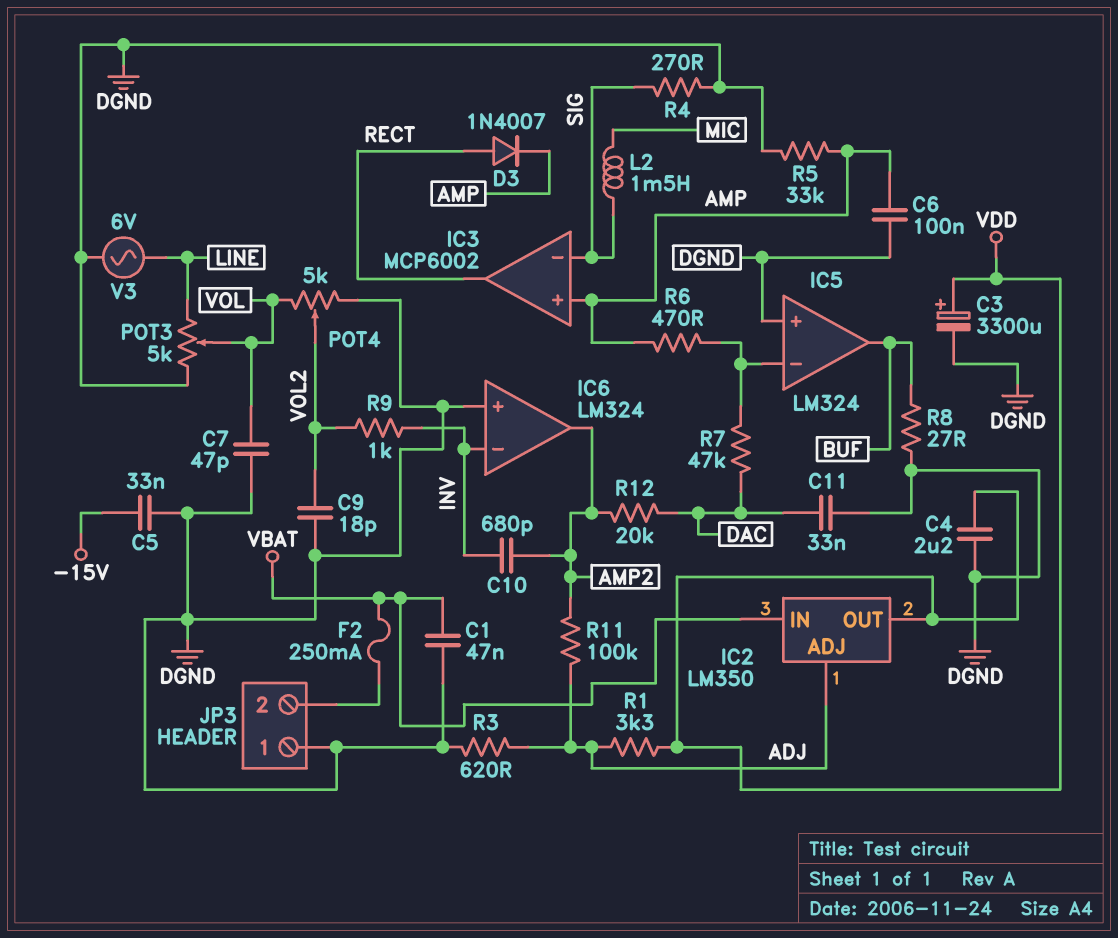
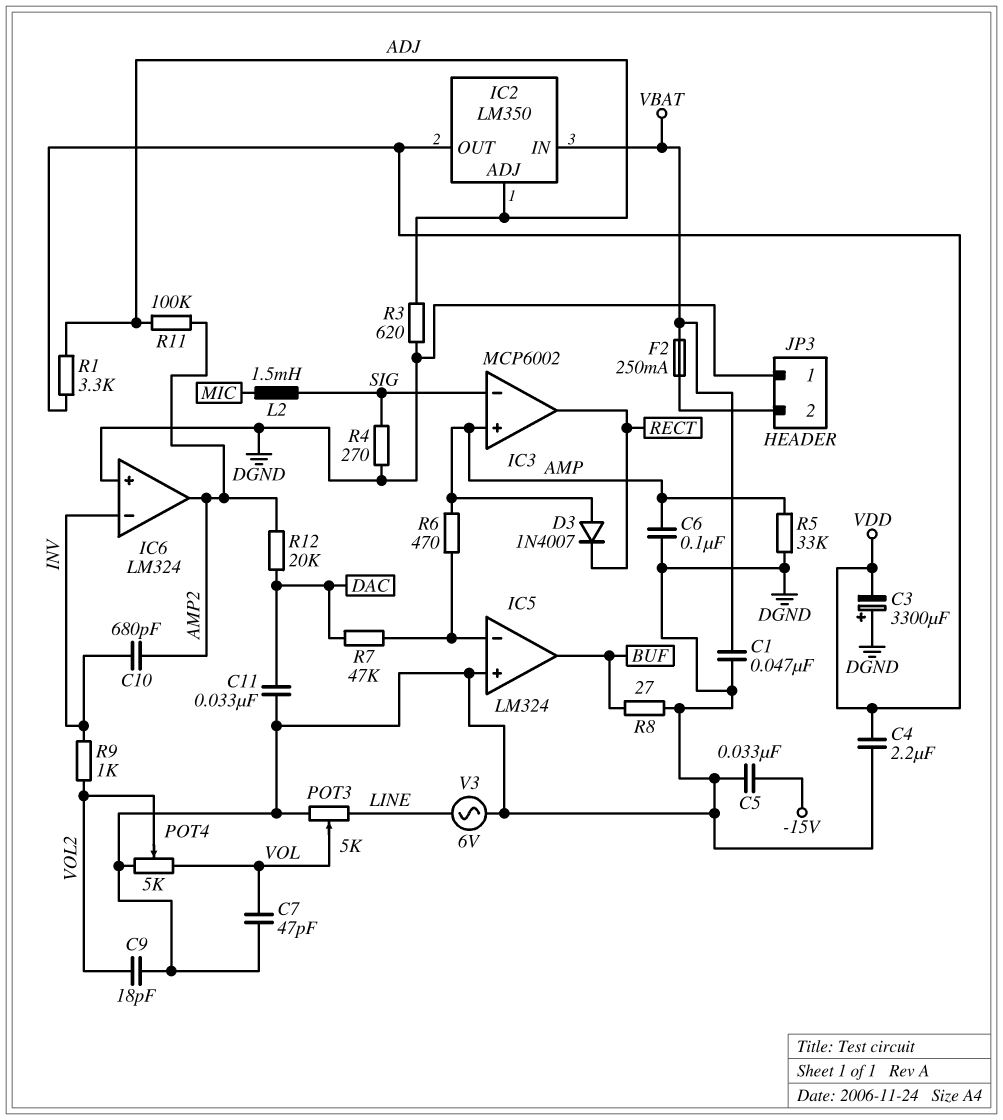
C3: 3300uF (plus VDD, minus DGND) -> 3300uF (plus DGND, minus VDD)
D3: diode 1N4007 (A RECT, K AMP) -> diode 1N4007 (A AMP, K RECT)

